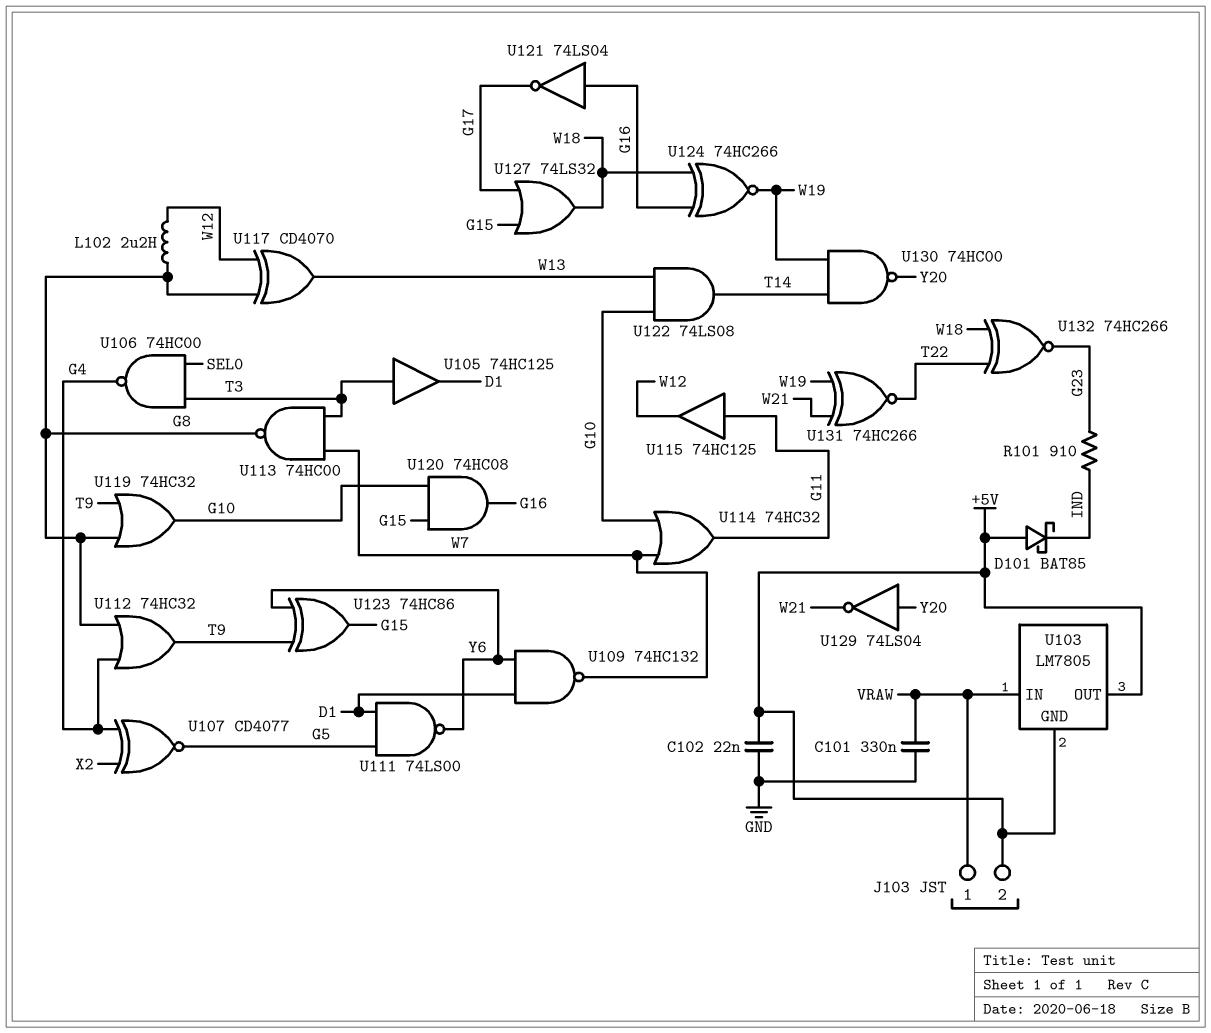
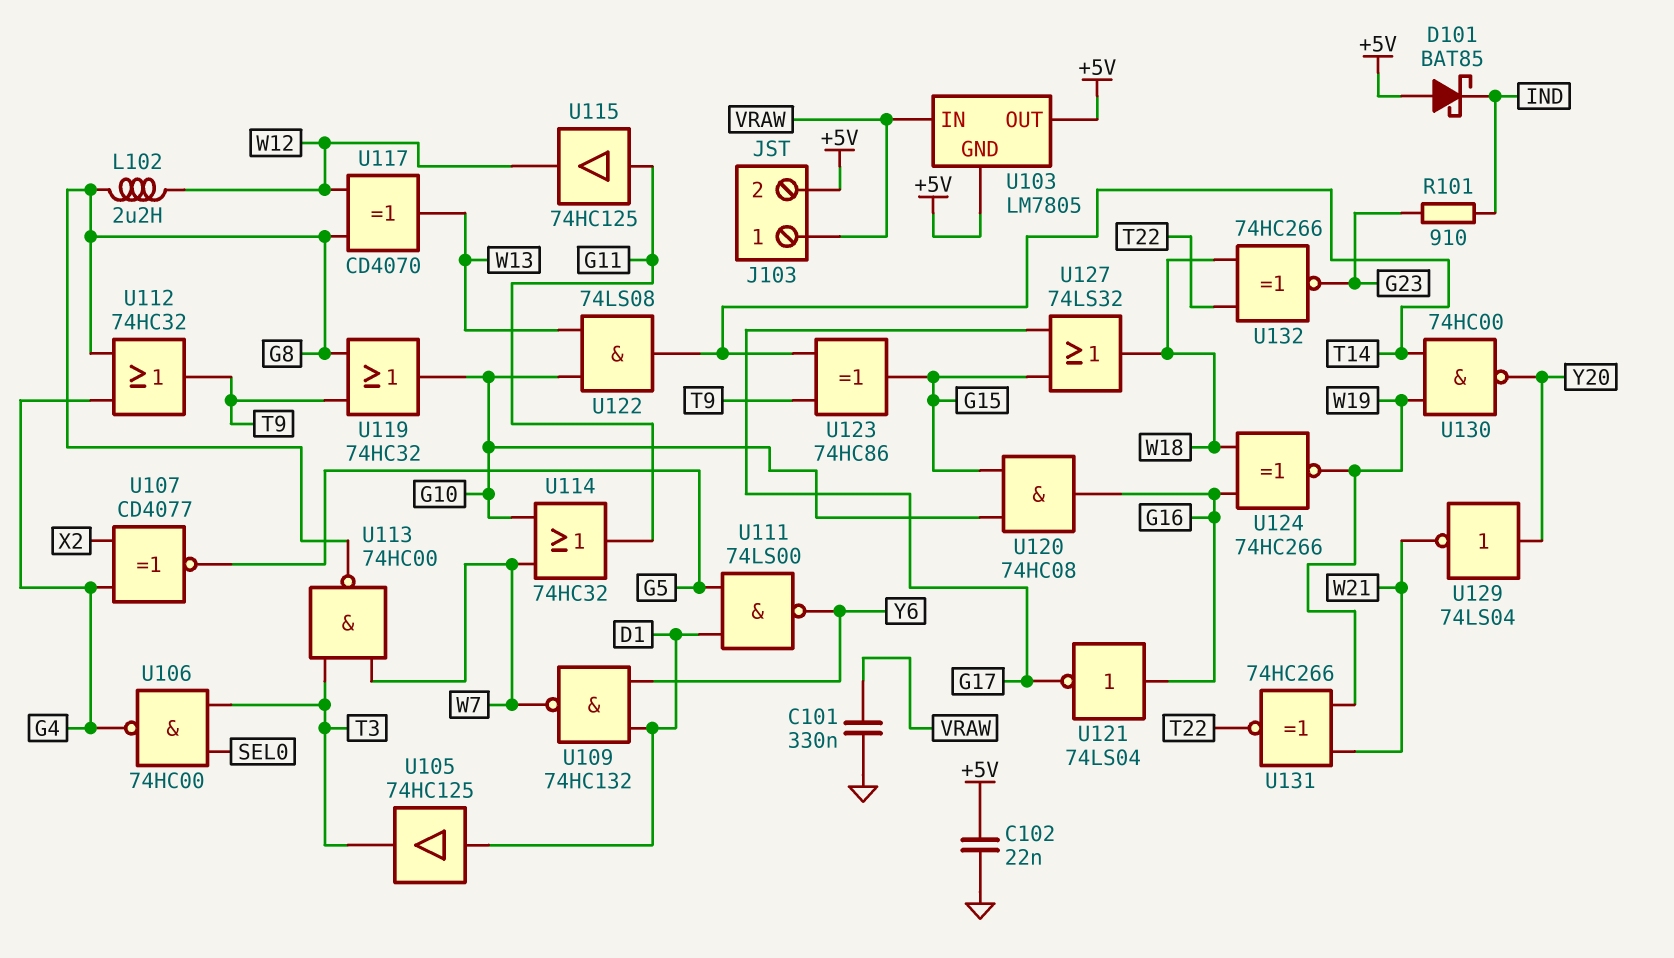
U105: buffer 74HC125 (in T3, out D1) -> buffer 74HC125 (in D1, out T3)
U123: XOR 74HC86 (in T9, in Y6, out G15) -> XOR 74HC86 (in T9, in T14, out G15)

